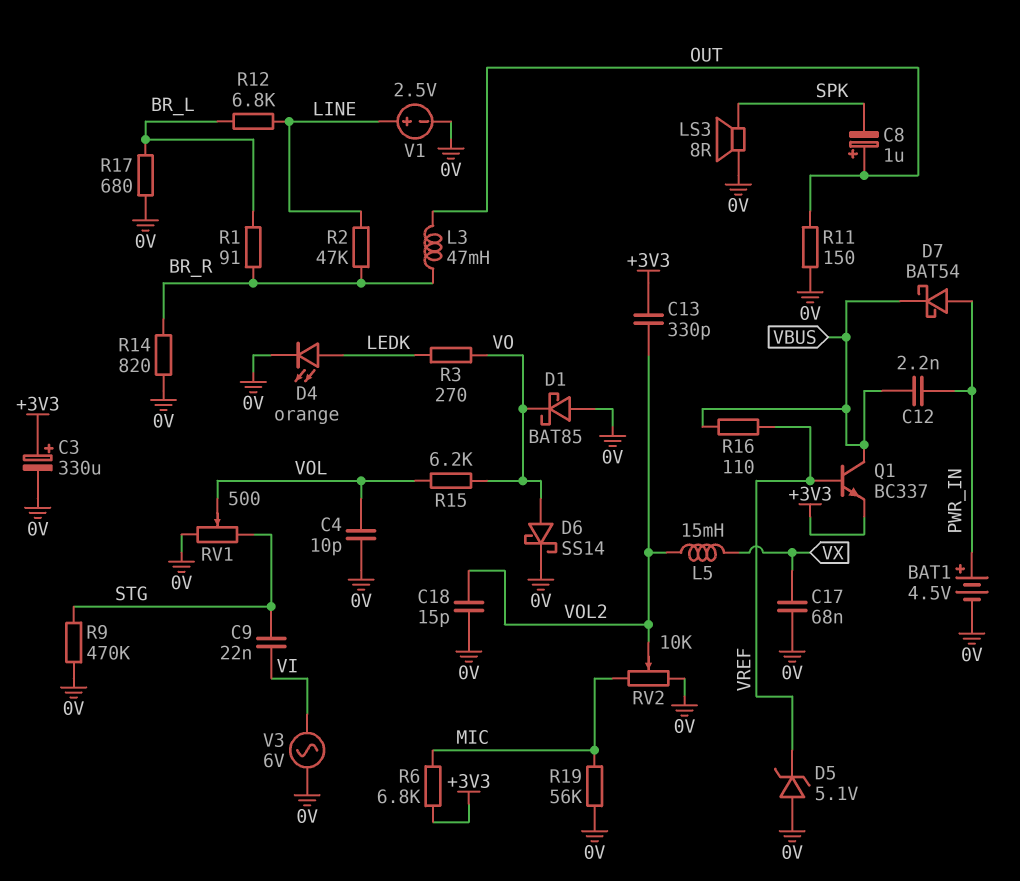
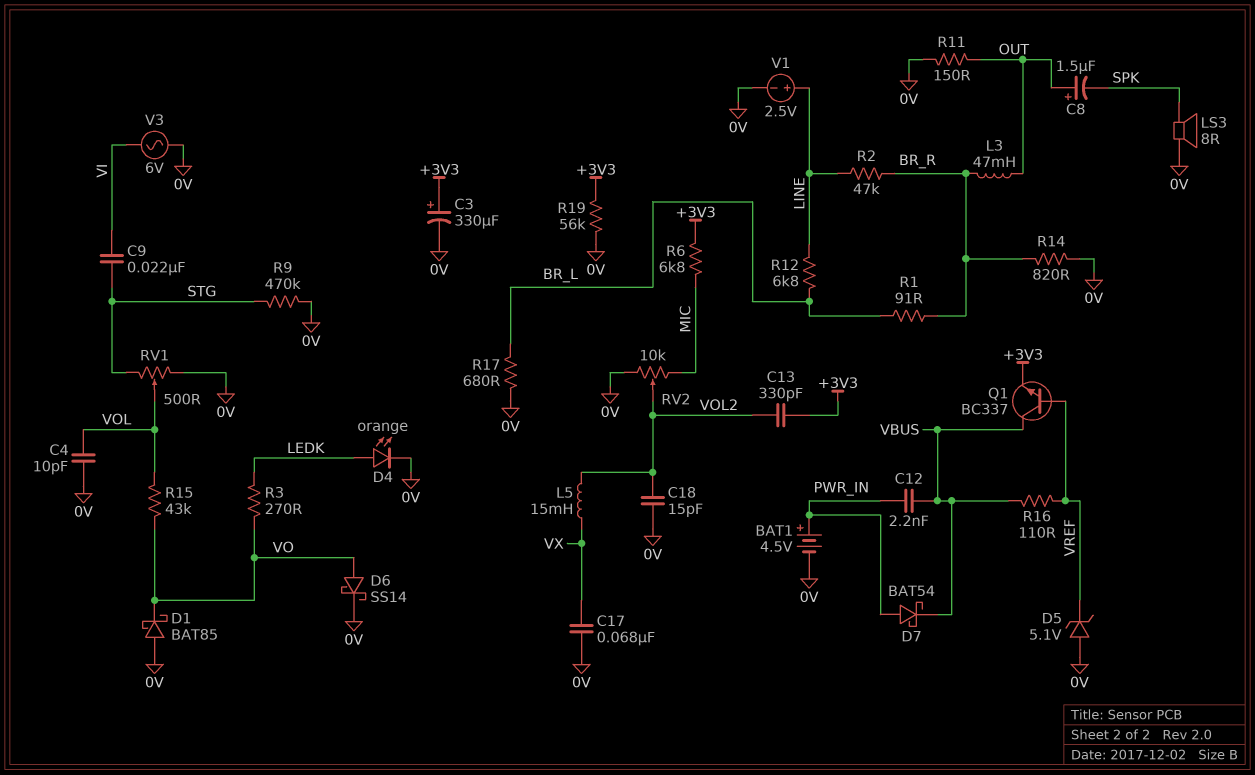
C8: 1uF (plus OUT, minus SPK) -> 1.5uF (plus OUT, minus SPK)
R15: 6.2k (VO, VOL) -> 43k (VO, VOL)
R19: 56k (0V, MIC) -> 56k (+3V3, 0V)

